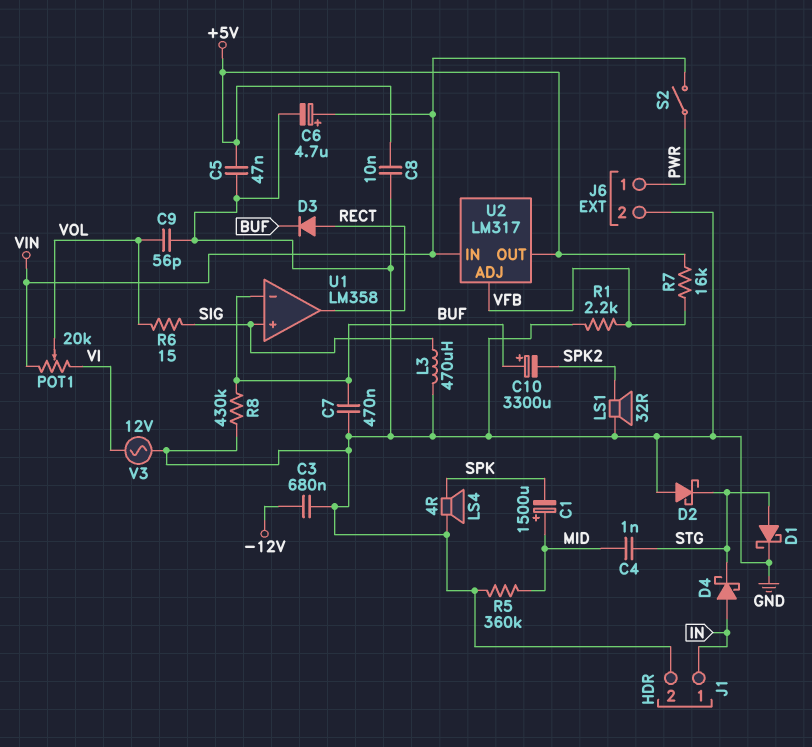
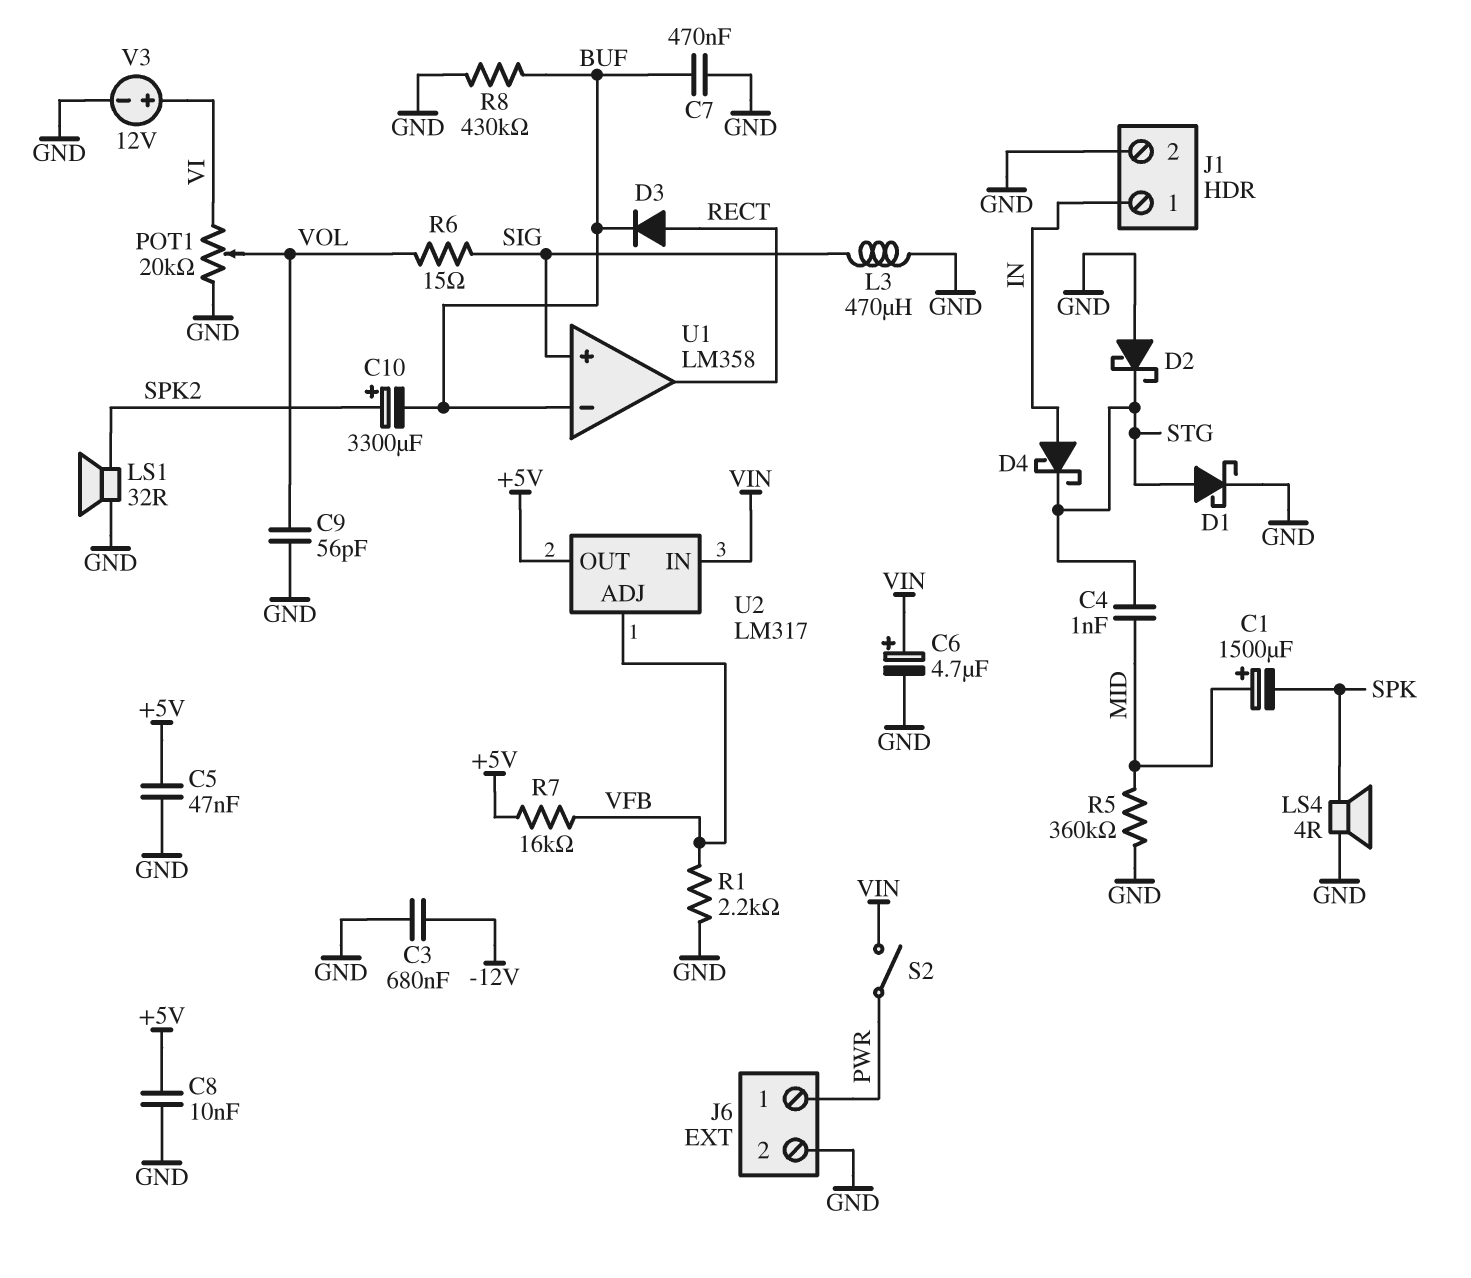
C10: 3300uF (plus BUF, minus SPK2) -> 3300uF (plus SPK2, minus BUF)
POT1: 20k (VI, VIN, wiper VOL) -> 20k (GND, VI, wiper VOL)
V3: AC 12V (GND, VI) -> 12V (plus VI, minus GND)

